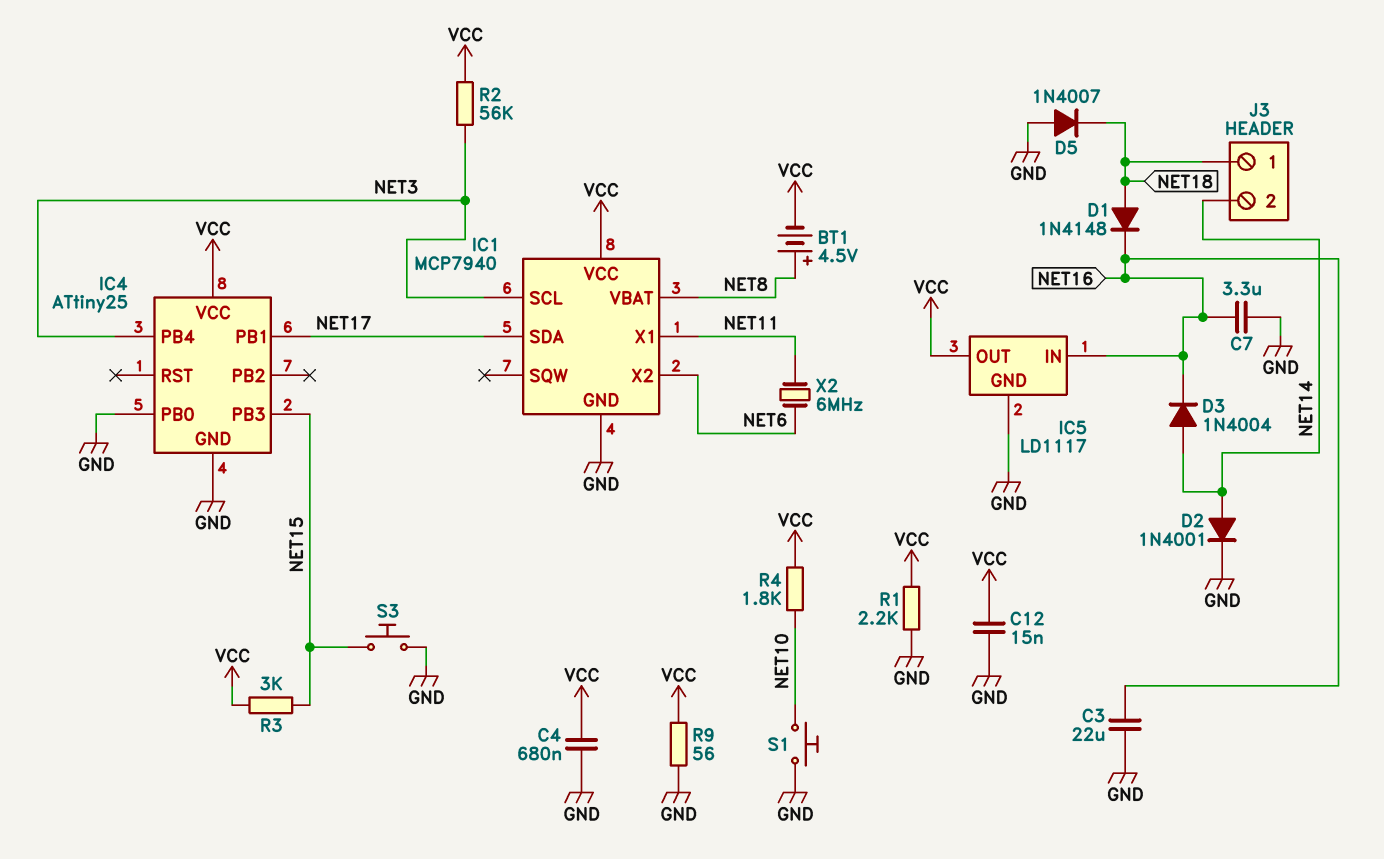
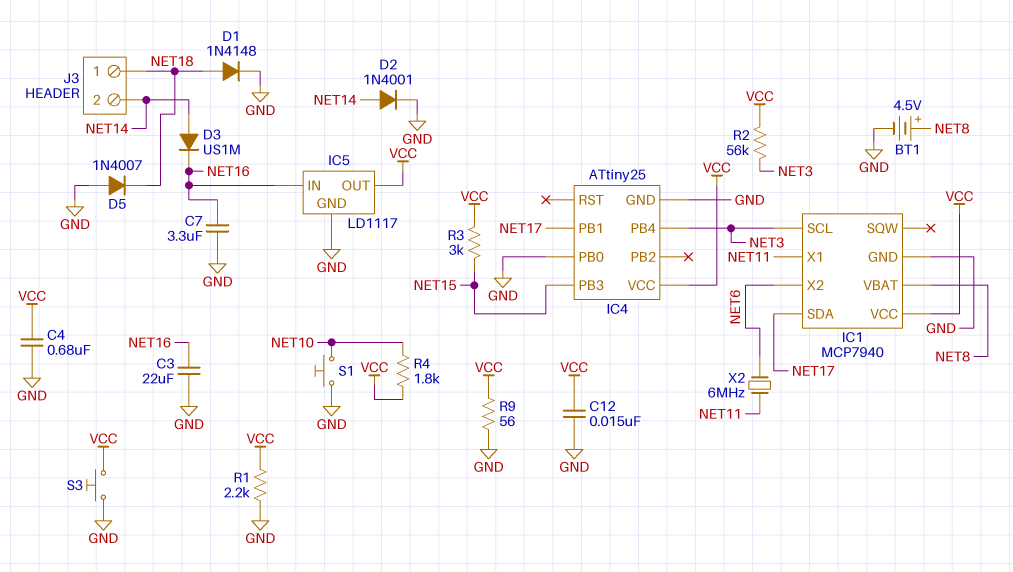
BT1: 4.5V (plus NET8, minus VCC) -> 4.5V (plus NET8, minus GND)
D1: diode 1N4148 (A NET18, K NET16) -> diode 1N4148 (A NET18, K GND)
D3: diode 1N4004 (A NET14, K NET16) -> diode US1M (A NET14, K NET16)
S3: button (GND, NET15) -> button (GND, VCC)

